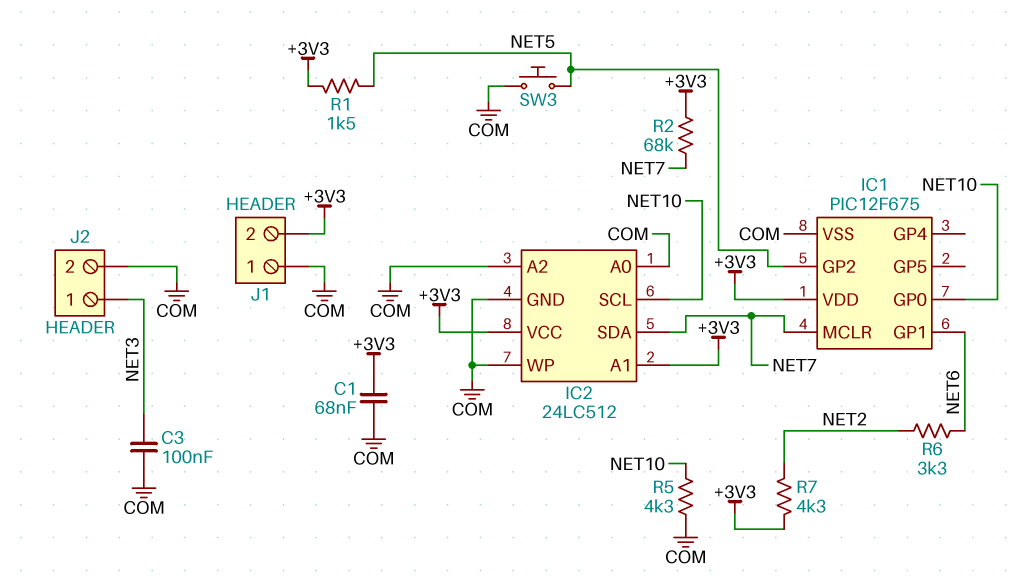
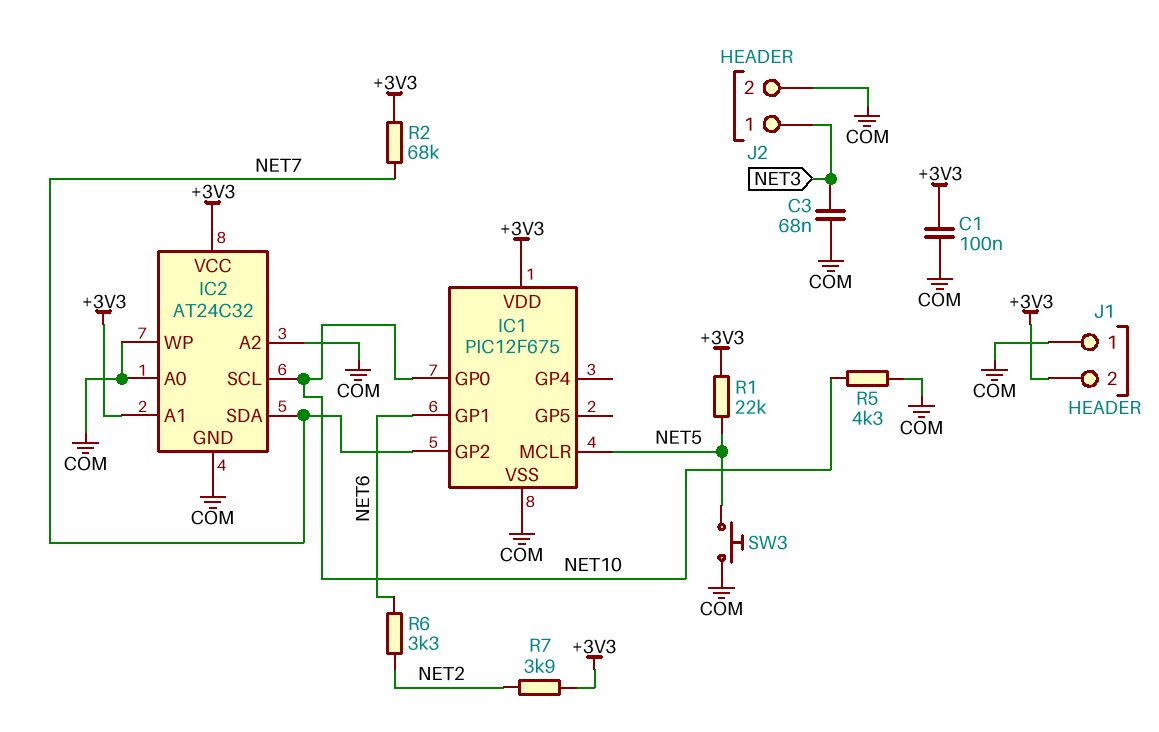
C1: 68nF (+3V3, COM) -> 100nF (+3V3, COM)
C3: 100nF (COM, NET3) -> 68nF (COM, NET3)
IC1 pin GP2: NET5 -> NET7
IC1 pin MCLR: NET7 -> NET5
IC2: 24LC512 -> AT24C32
R1: 1.5k (+3V3, NET5) -> 22k (+3V3, NET5)
R7: 4.3k (+3V3, NET2) -> 3.9k (+3V3, NET2)

